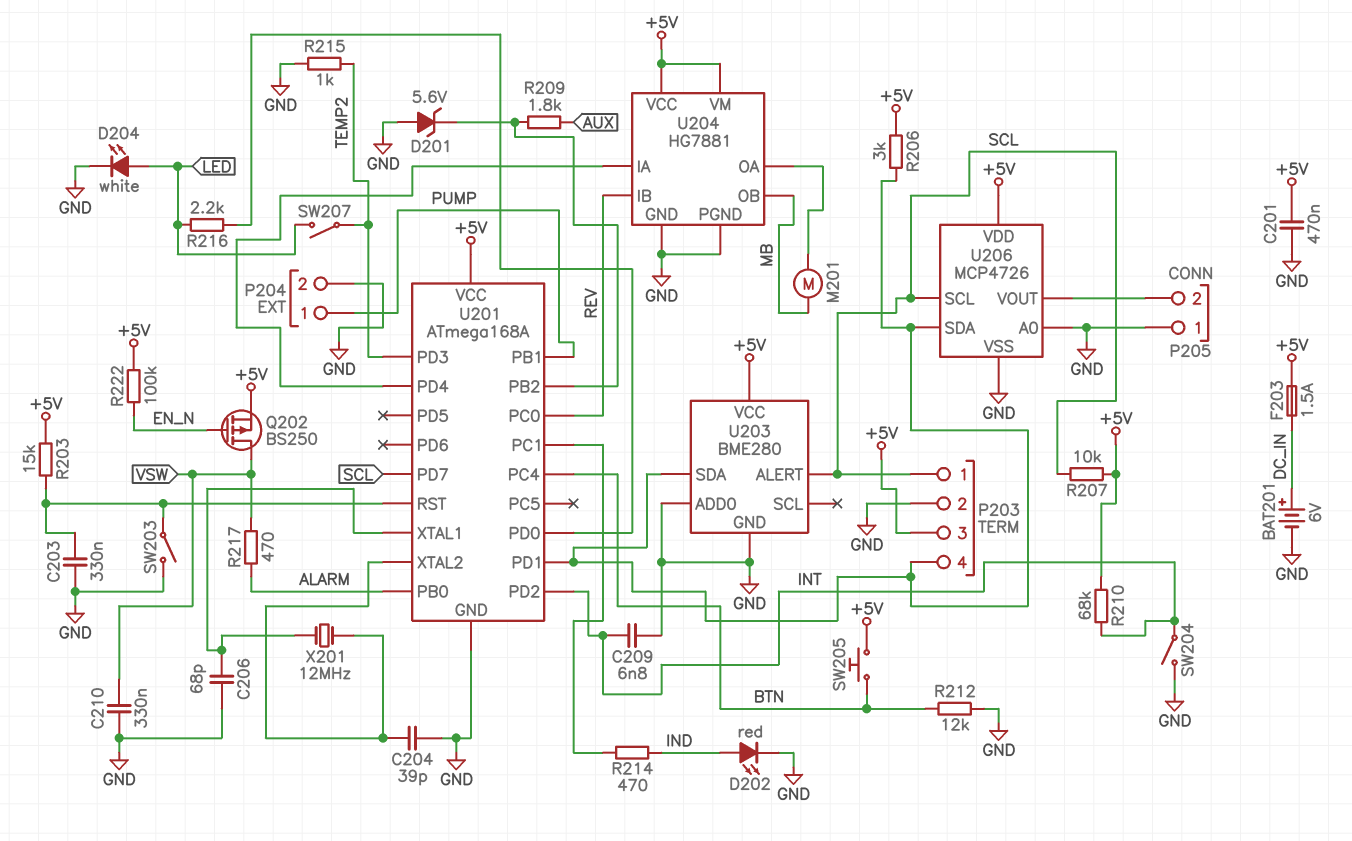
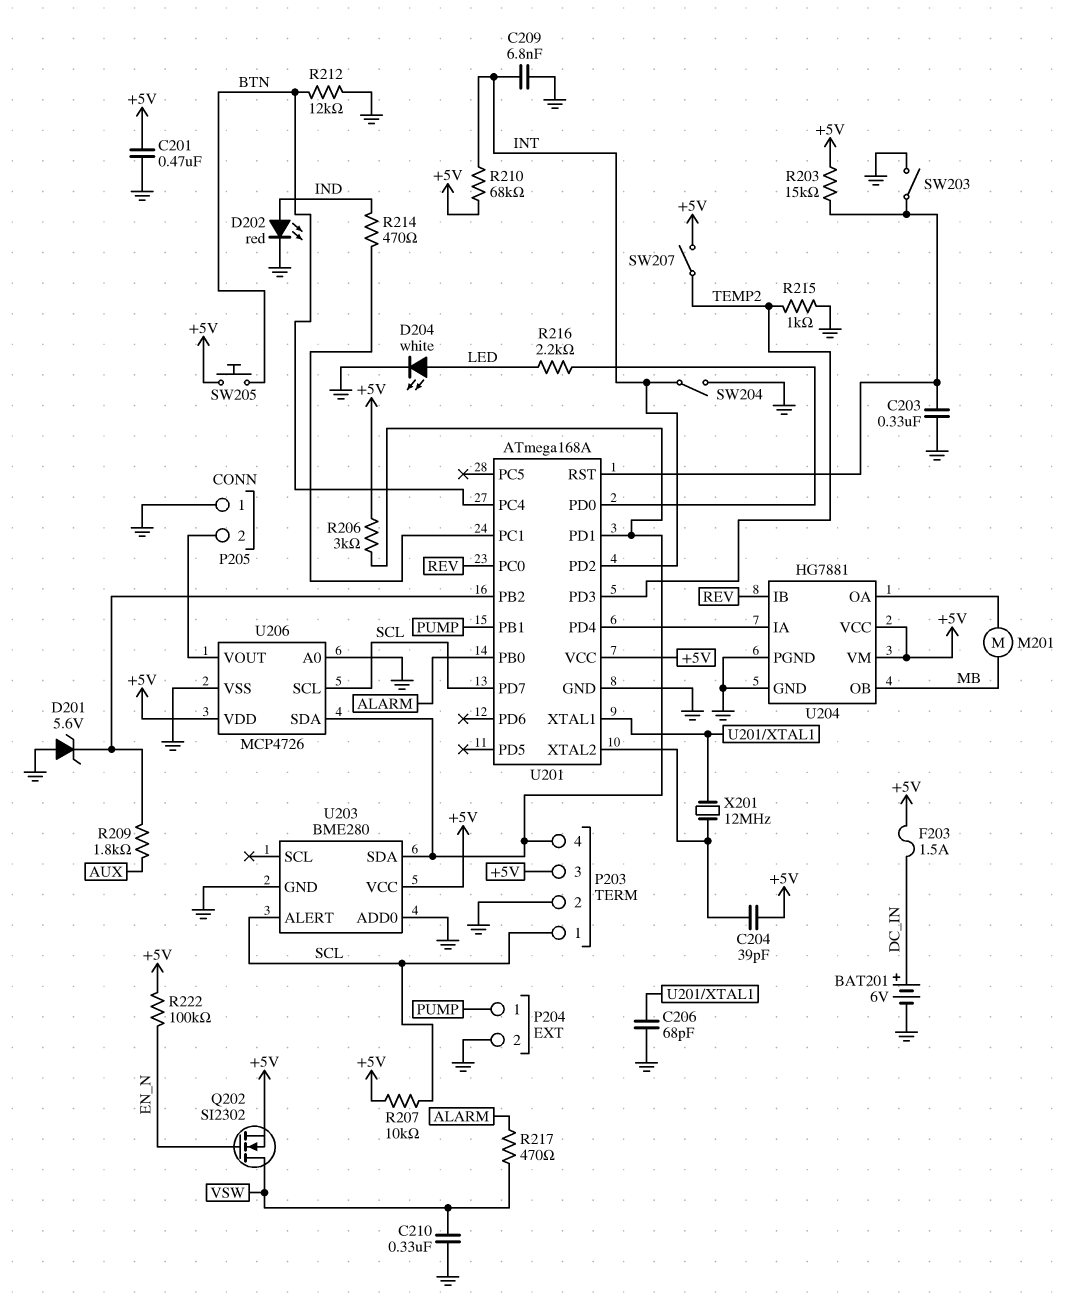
C204: 39pF (GND, U201/XTAL2) -> 39pF (+5V, U201/XTAL2)
Q202: PMOS BS250 (G EN_N, D VSW, S +5V) -> NMOS SI2302 (G EN_N, D VSW, S +5V)
SW207: switch (LED, TEMP2) -> switch (+5V, TEMP2)

